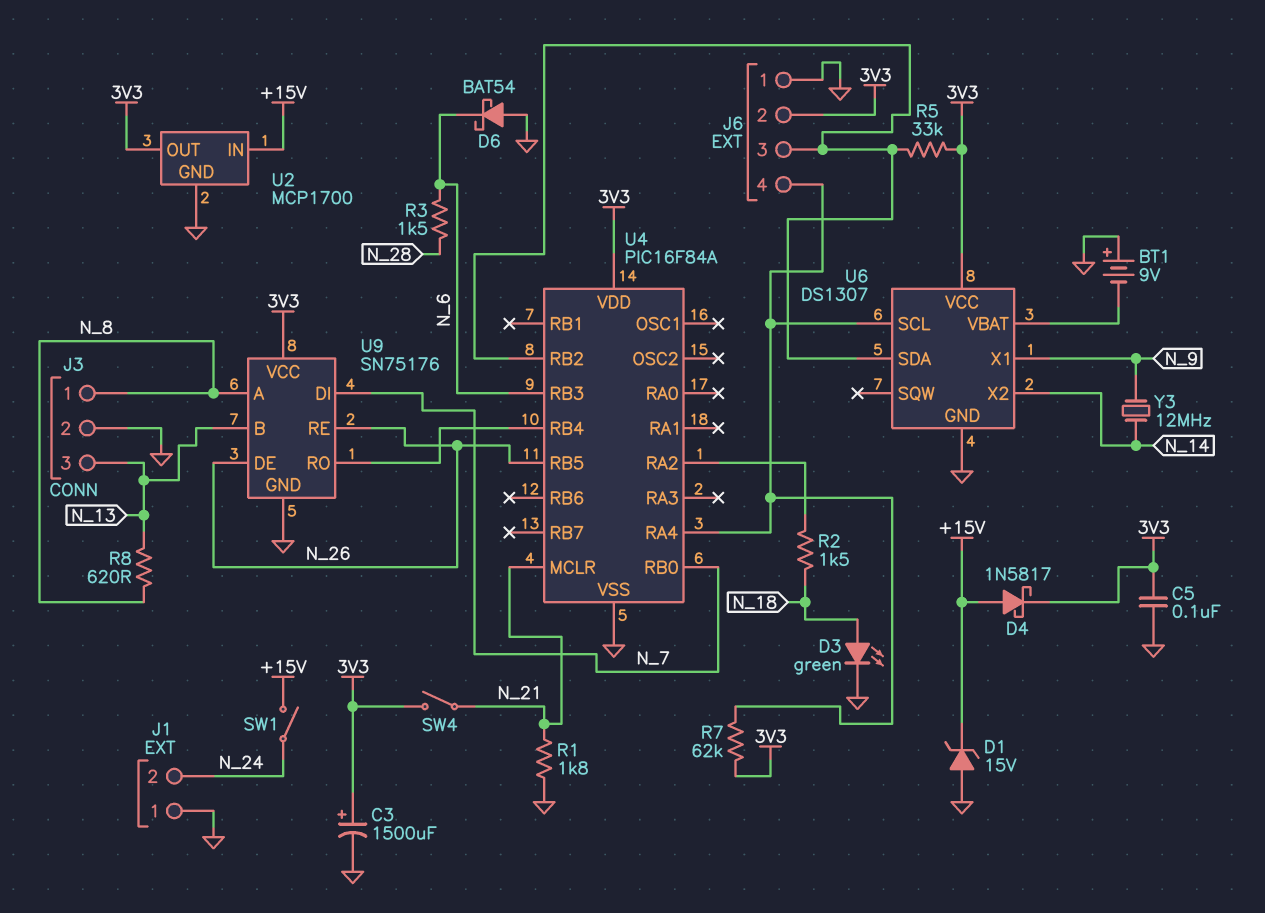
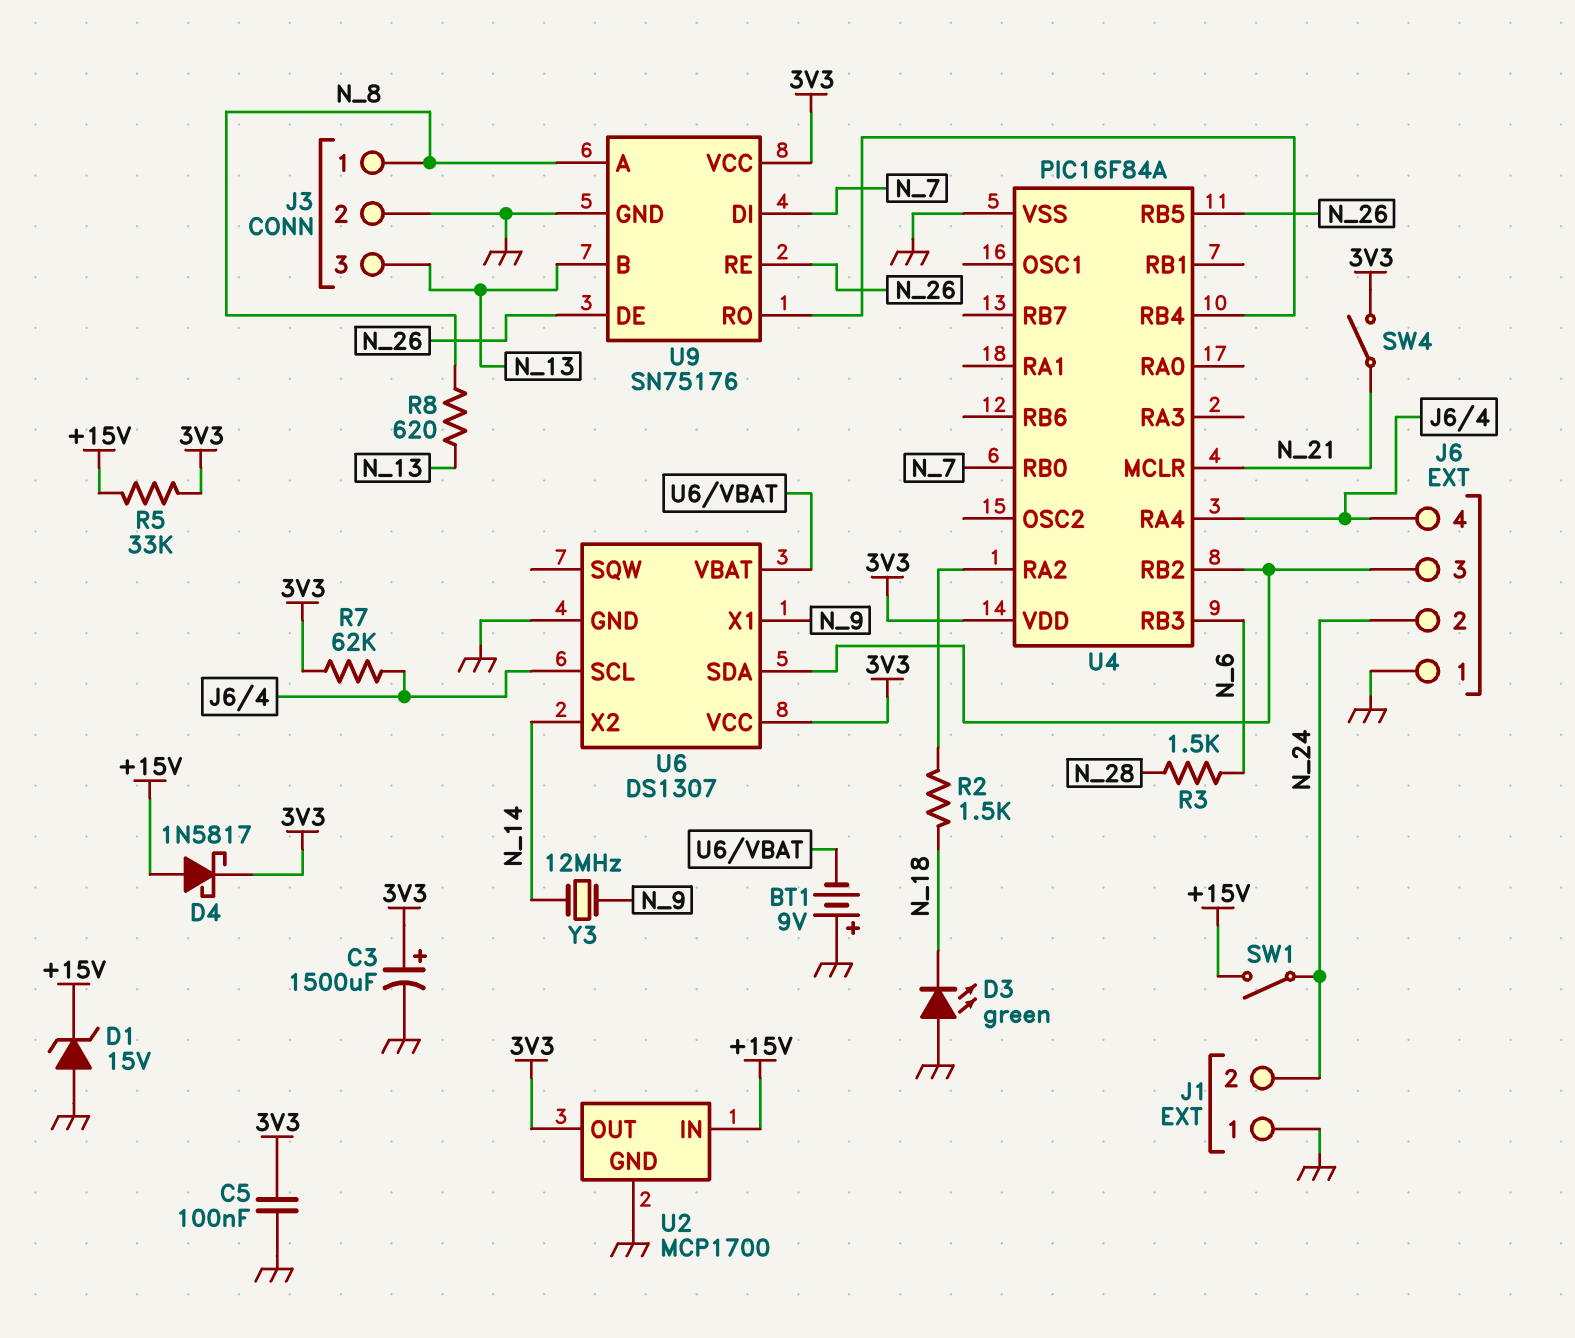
D3: LED green (A N_18, K GND) -> LED green (A GND, K N_18)
D6: schottky BAT54 (A GND, K N_6) -> none
J6 pin 2: 3V3 -> N_24
R1: 1.8k (GND, N_21) -> none
R5: 33k (3V3, J6/3) -> 33k (+15V, 3V3)

